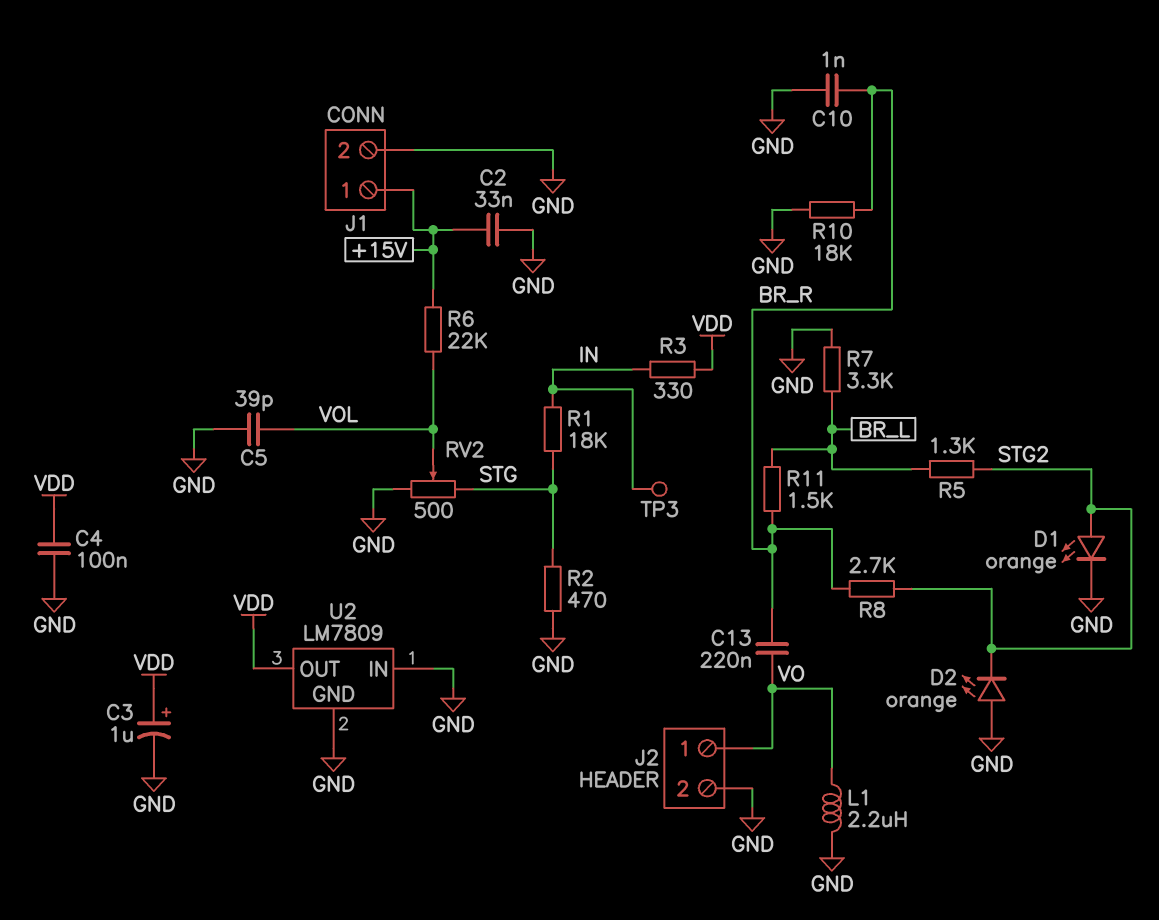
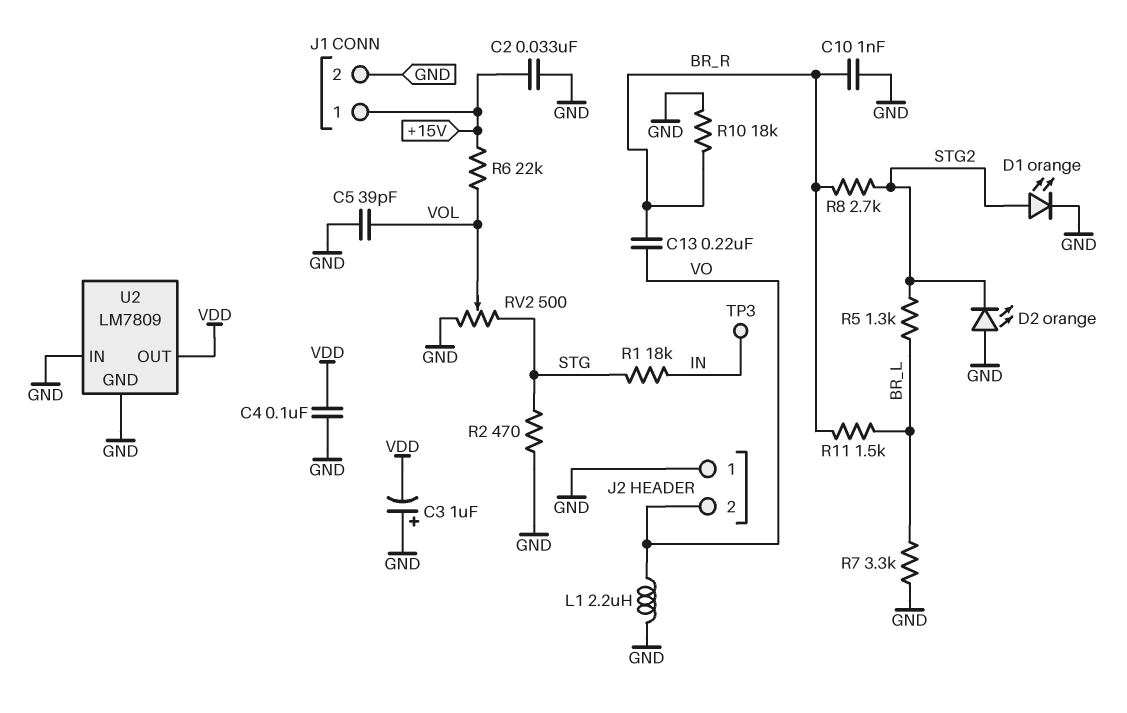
C3: 1uF (plus VDD, minus GND) -> 1uF (plus GND, minus VDD)
J2 pin 1: VO -> GND
J2 pin 2: GND -> VO
R3: 330 (IN, VDD) -> none

